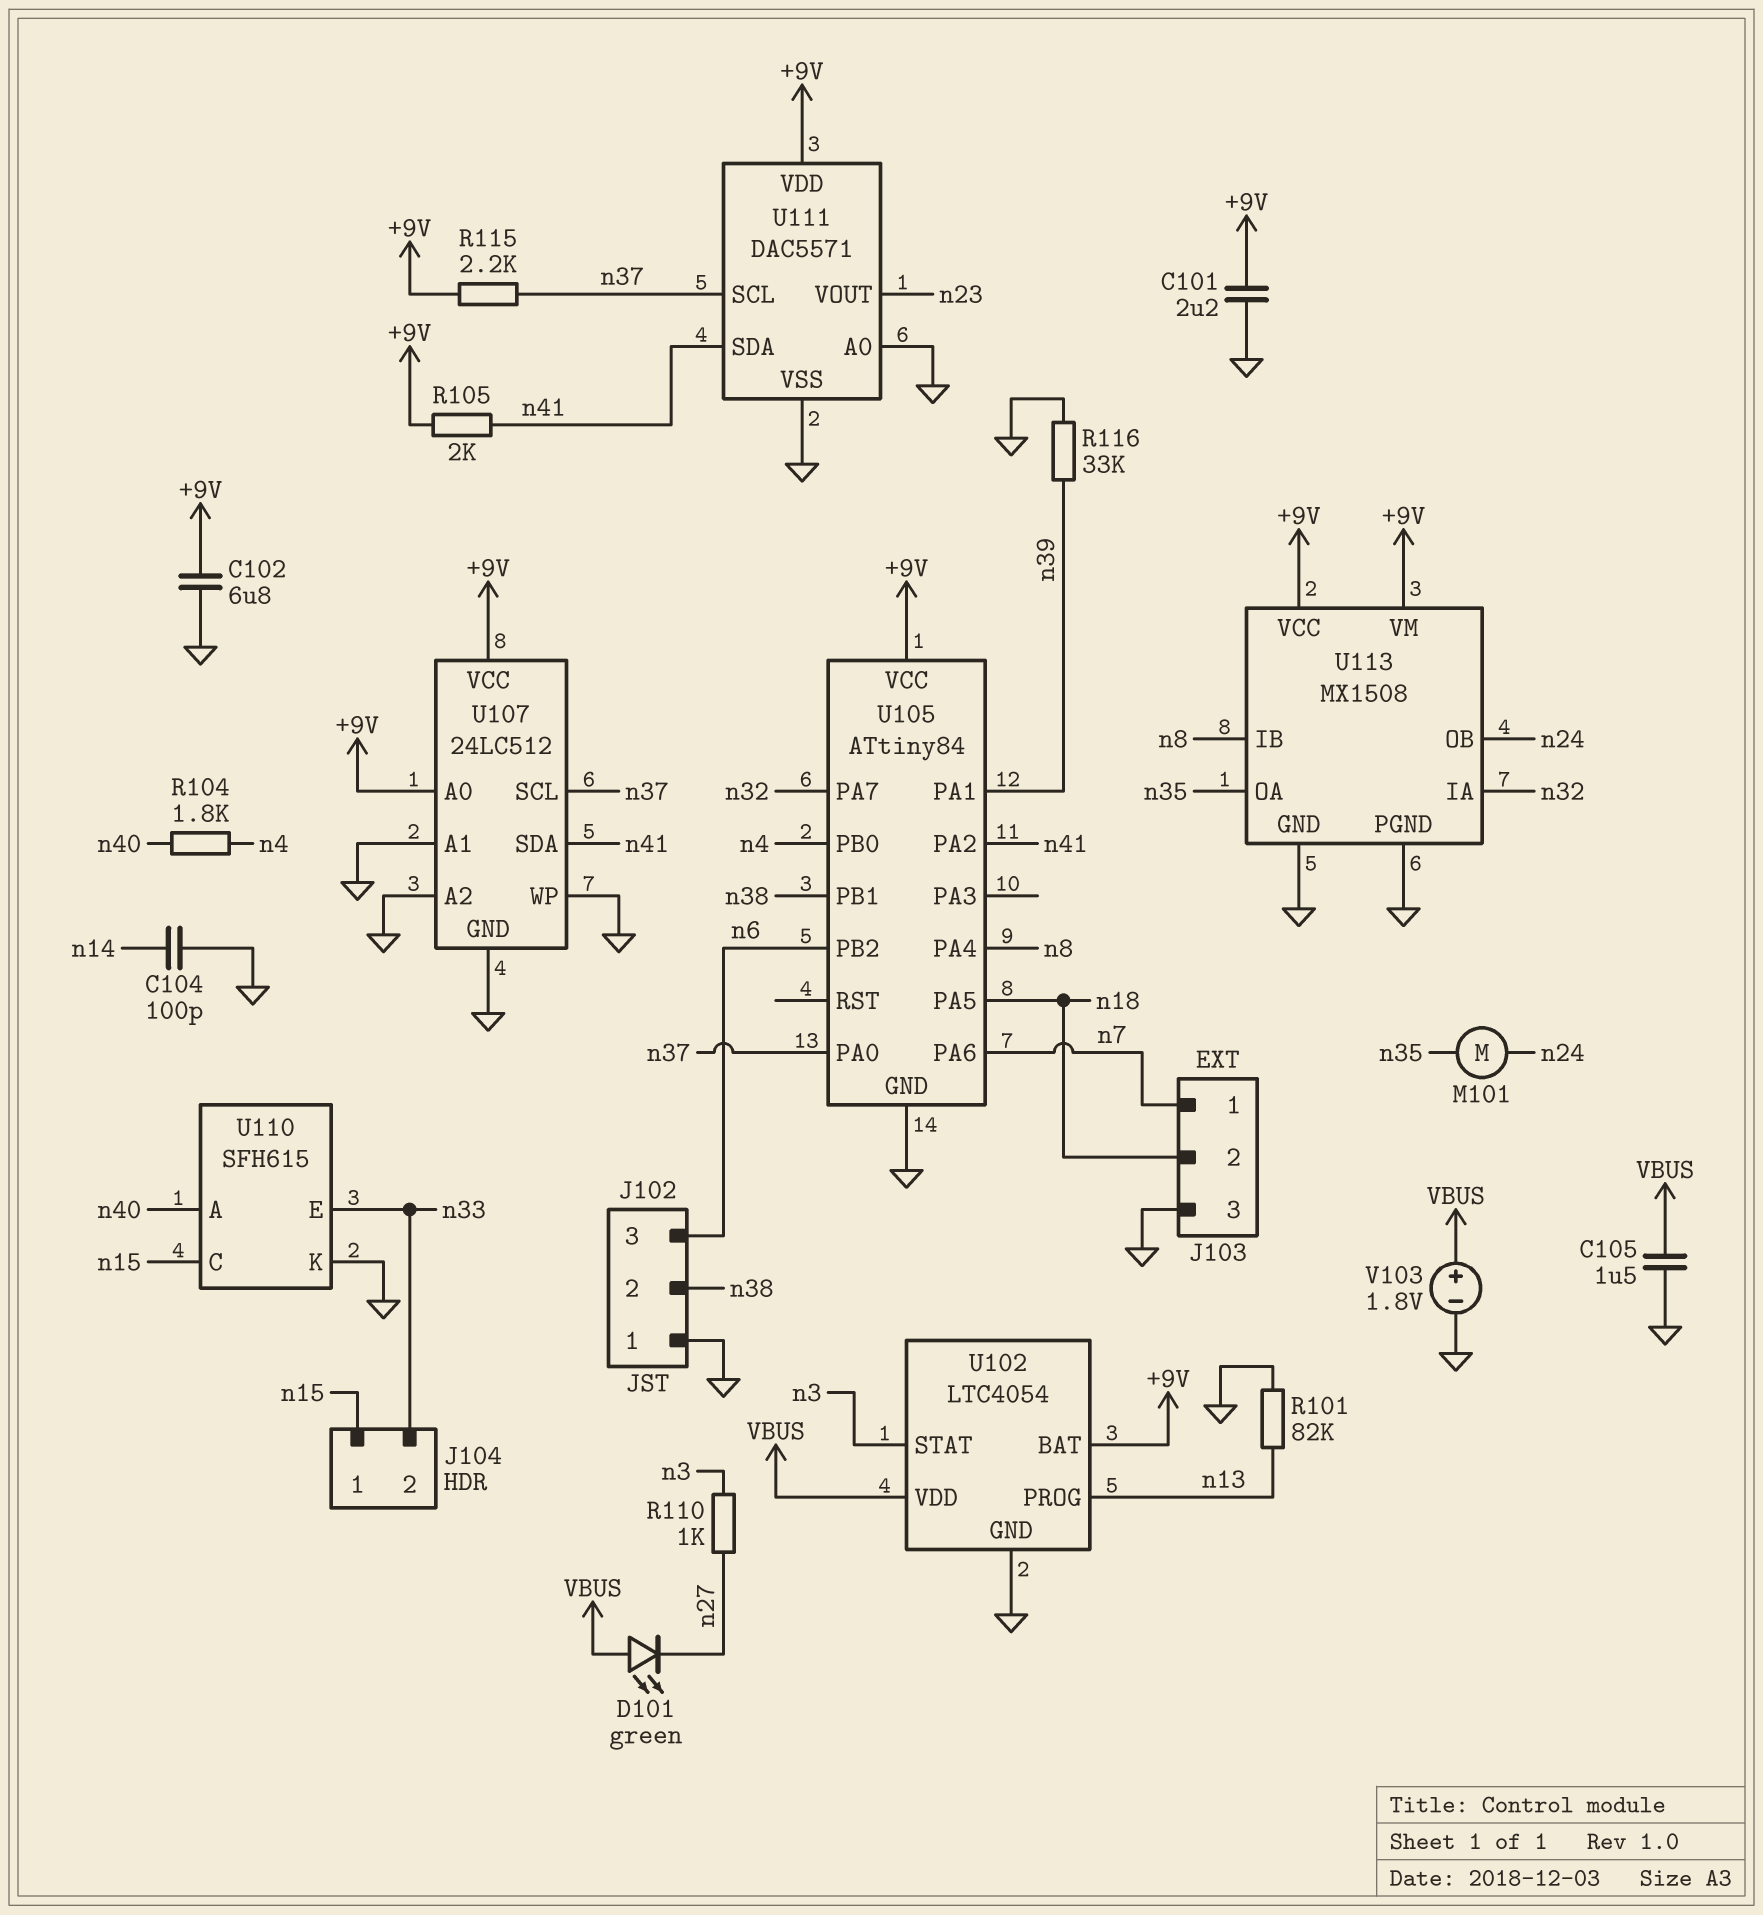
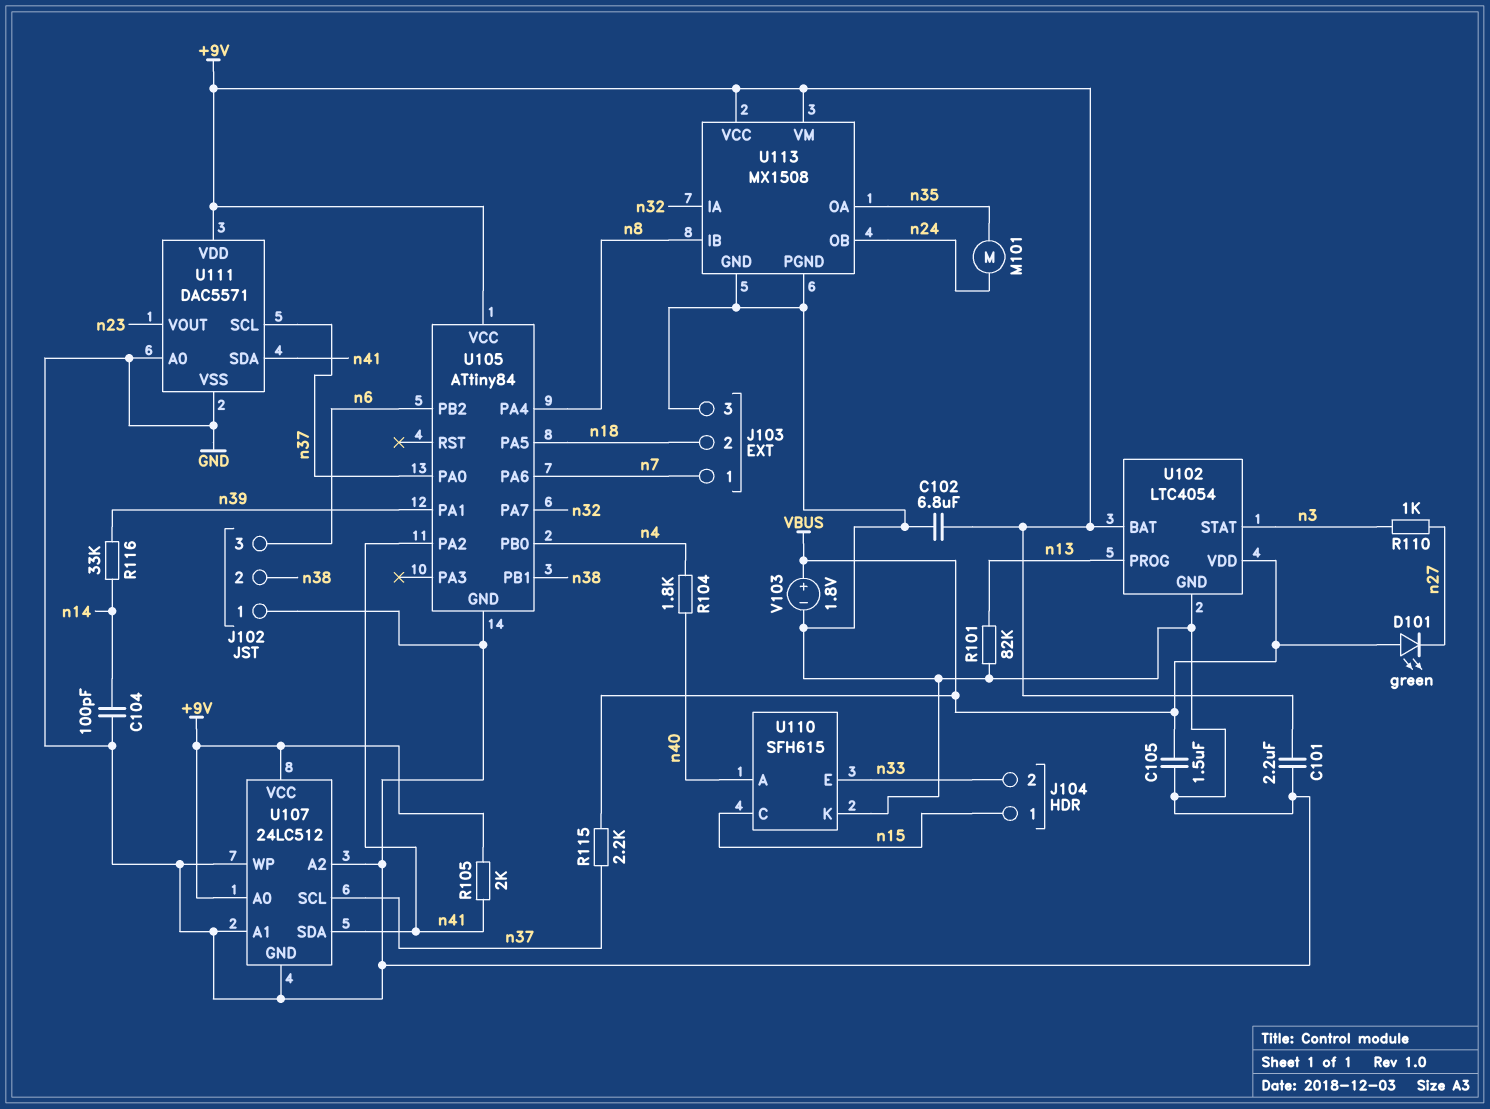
R115: 2.2k (+9V, n37) -> 2.2k (VBUS, n37)
R116: 33k (GND, n39) -> 33k (n14, n39)

